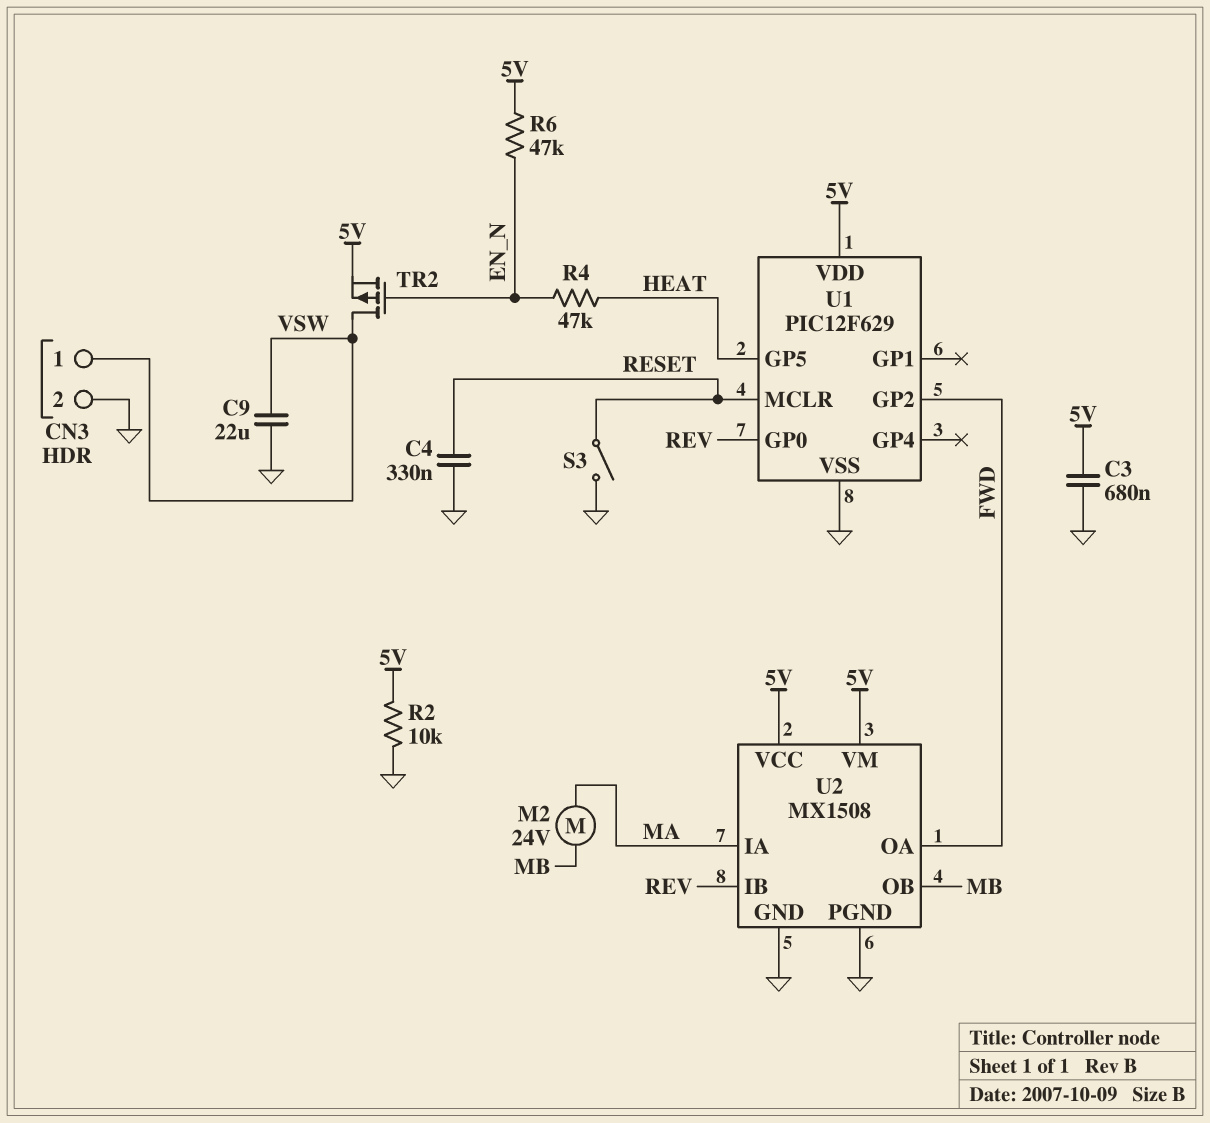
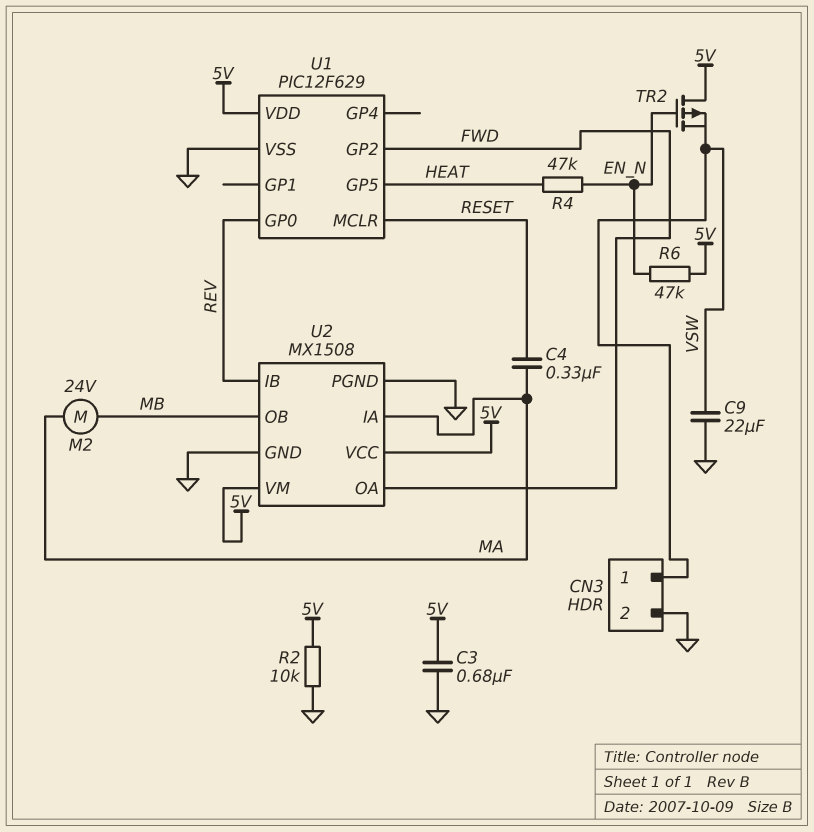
C4: 330nF (GND, RESET) -> 330nF (MA, RESET)
S3: switch (GND, RESET) -> none
TR2: PMOS (G EN_N, D VSW, S 5V) -> PMOS (G EN_N, D 5V, S VSW)

